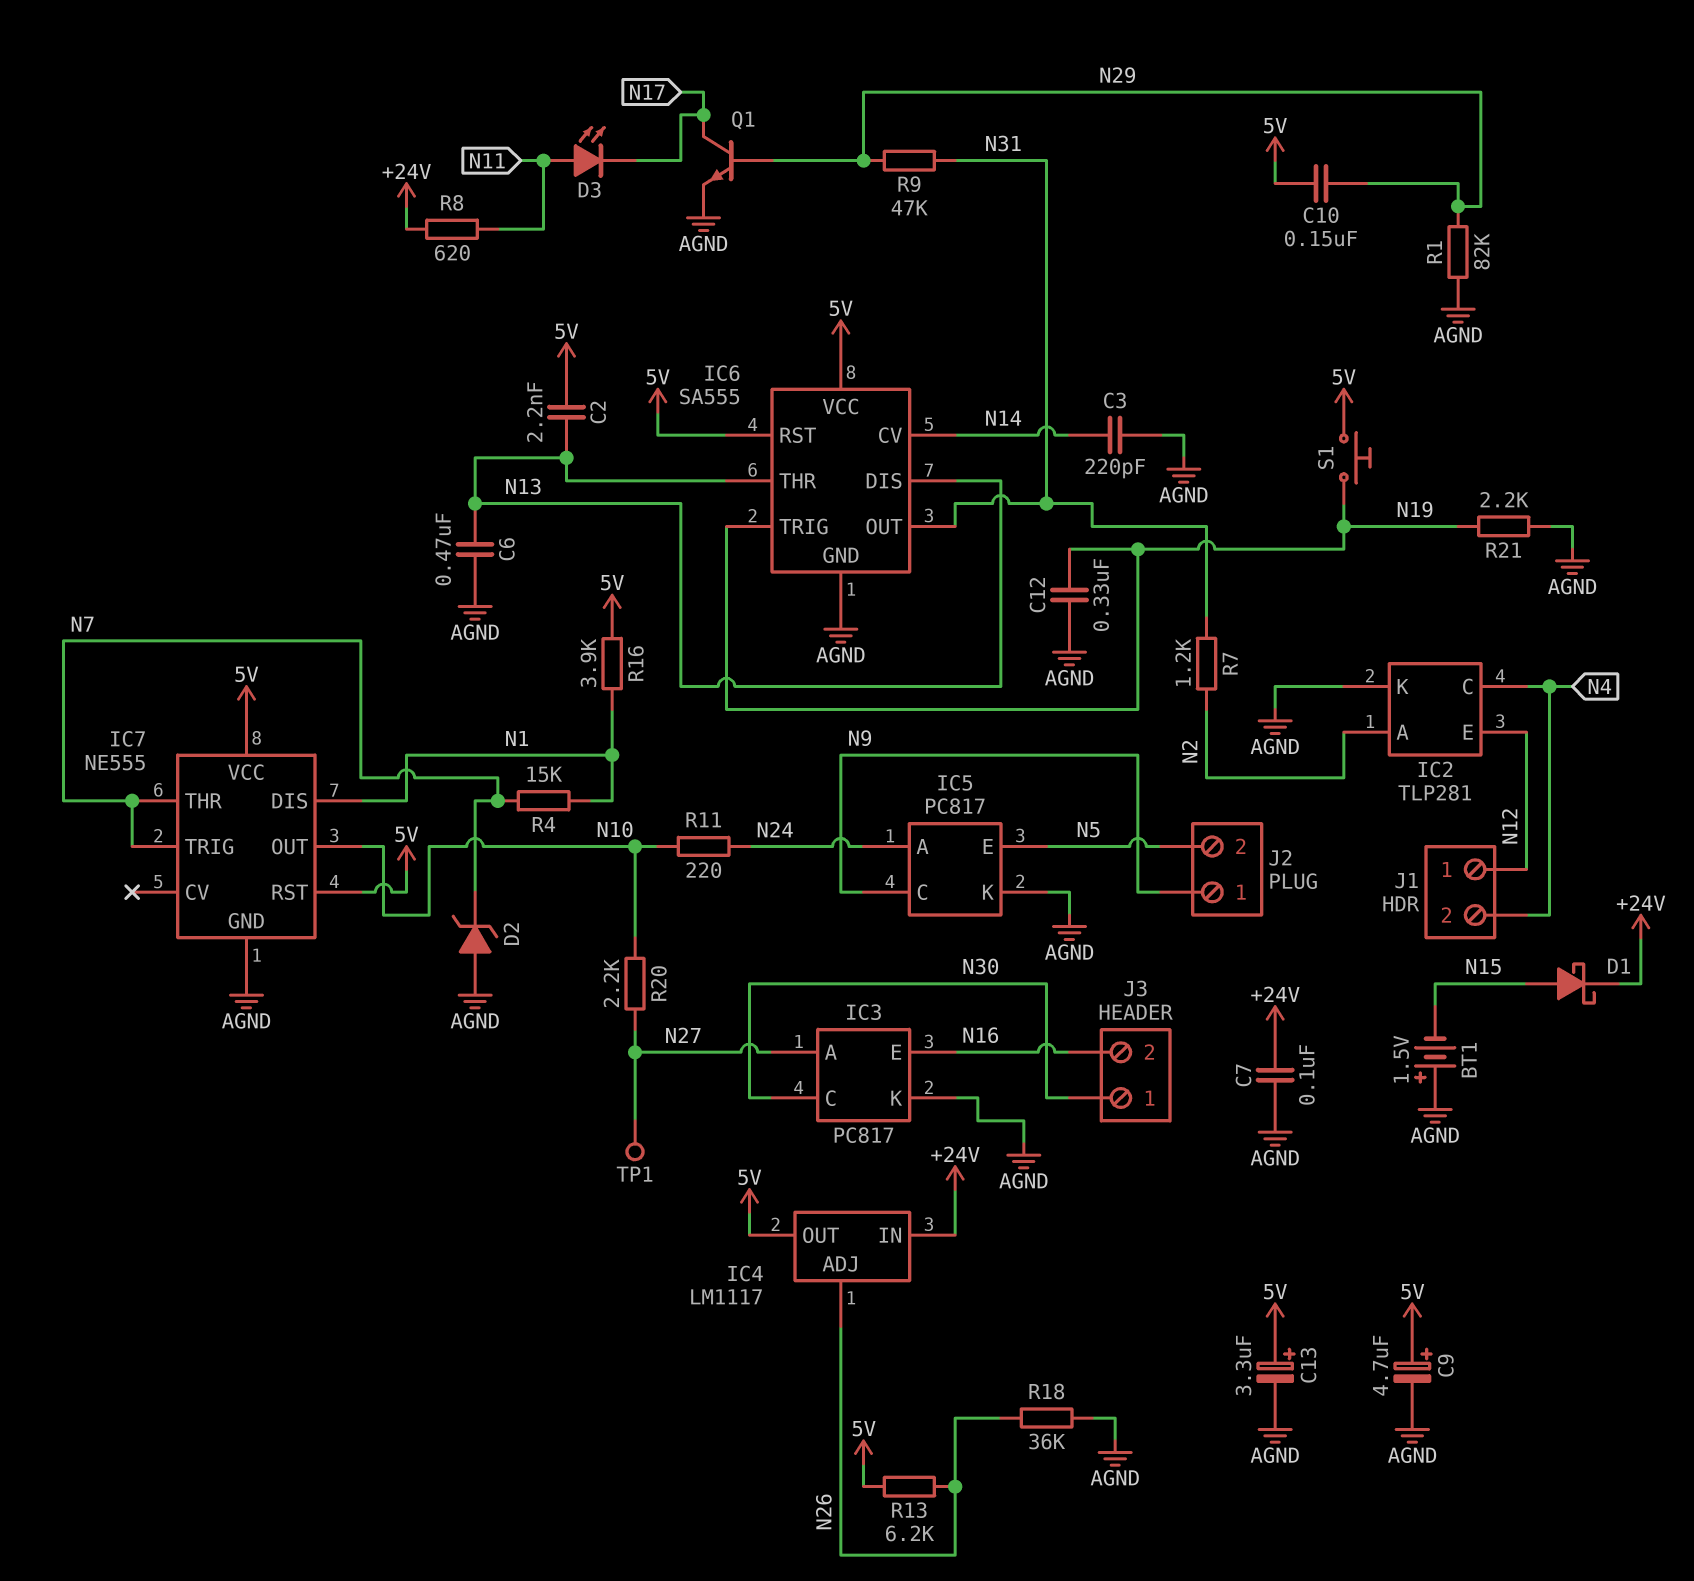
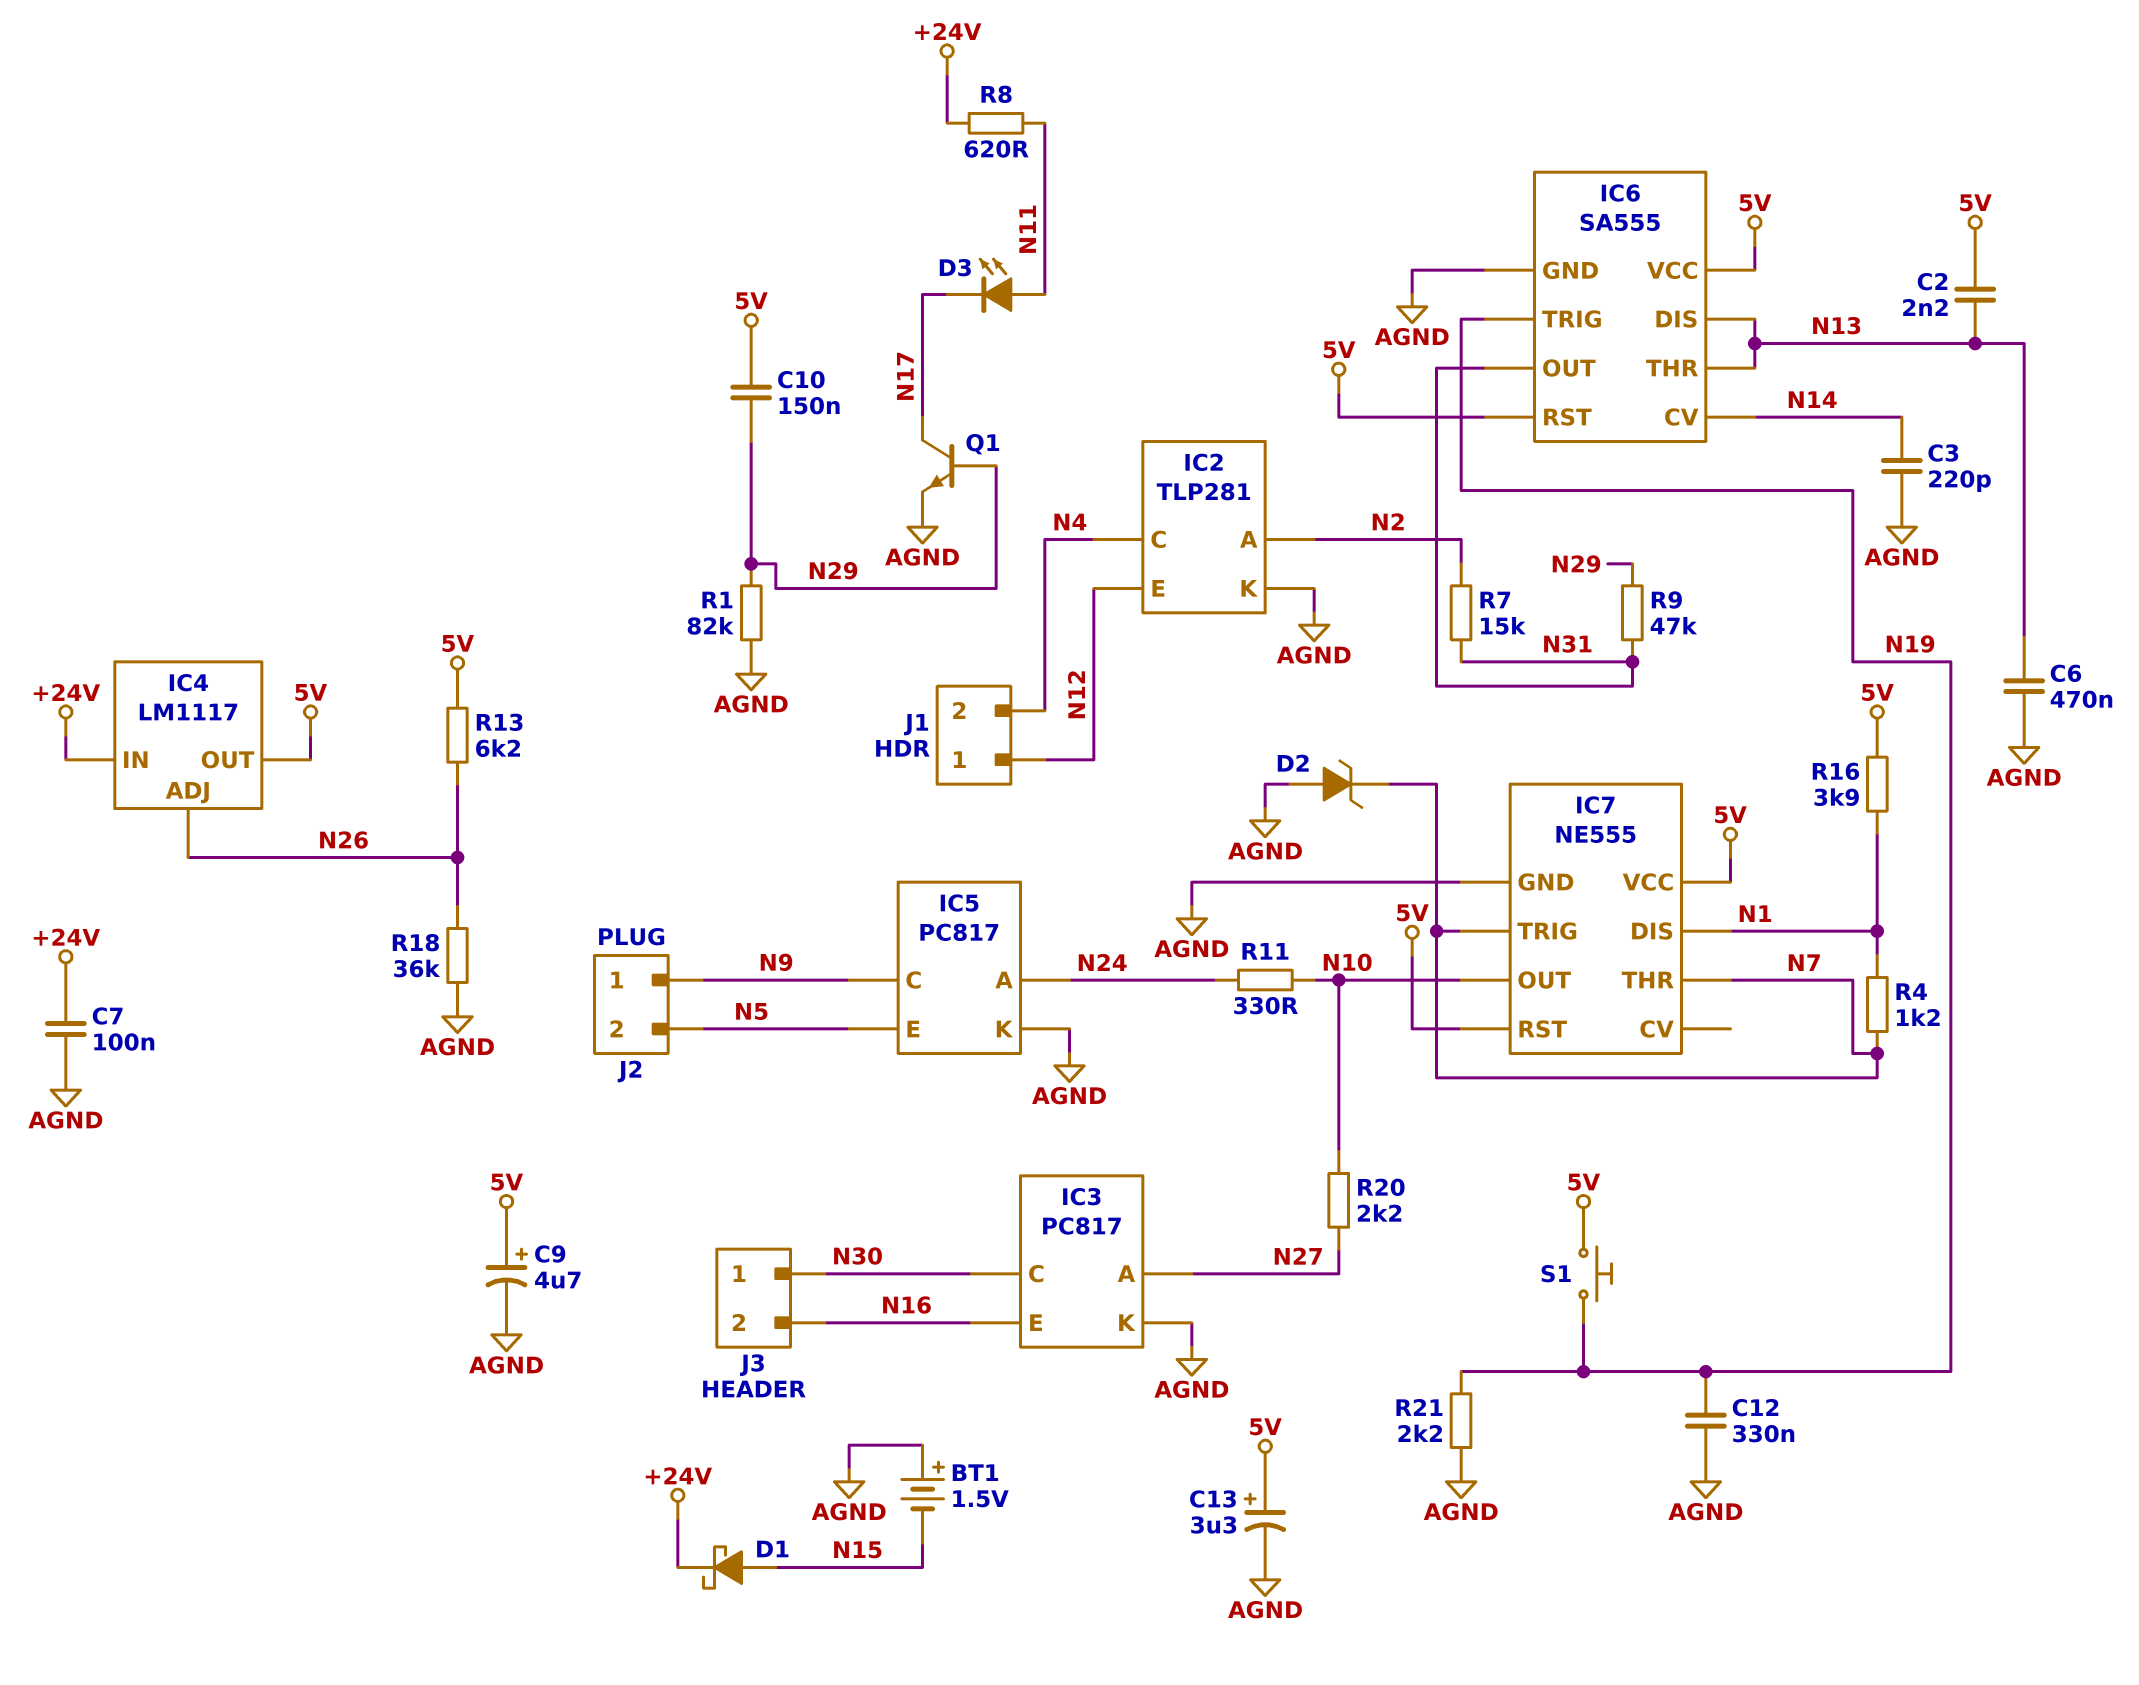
R4: 15k (N1, N7) -> 1.2k (N1, N7)
R7: 1.2k (N2, N31) -> 15k (N2, N31)
R11: 220 (N10, N24) -> 330 (N10, N24)
TP1: test point (N27) -> none

